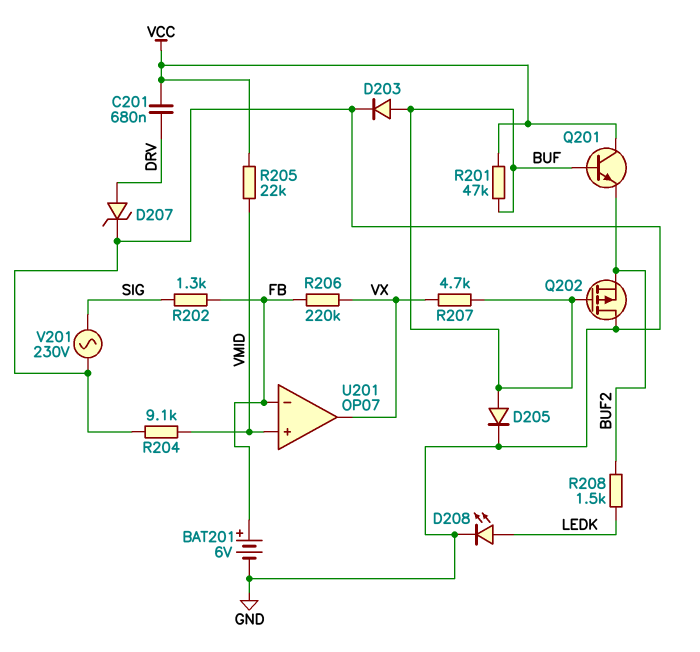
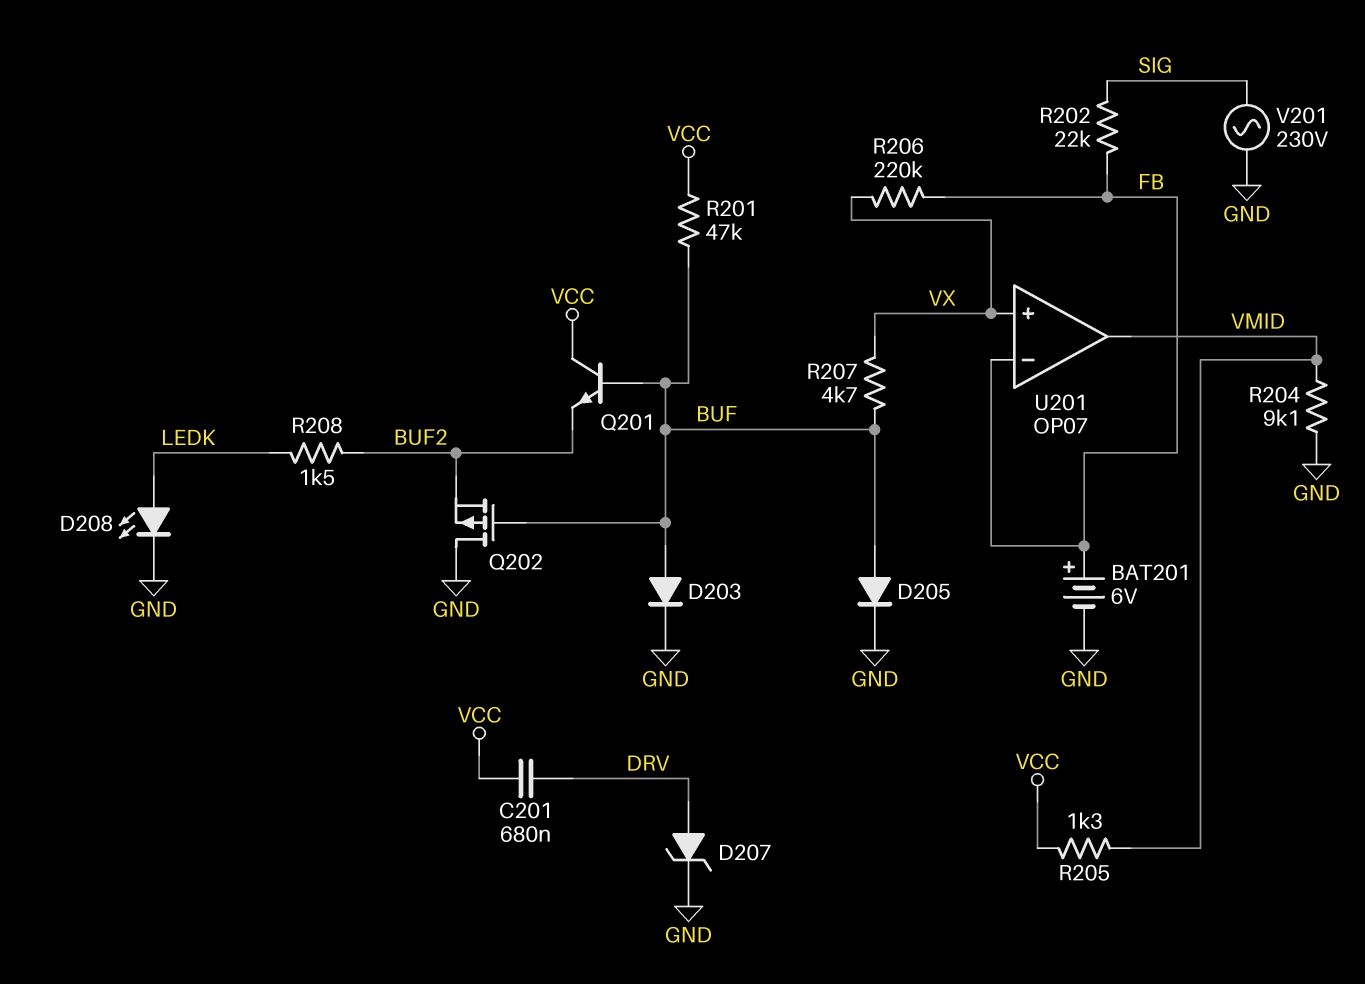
R202: 1.3k (FB, SIG) -> 22k (FB, SIG)
R205: 22k (VCC, VMID) -> 1.3k (VCC, VMID)
U201 pin in+: VMID -> VX
U201 pin out: VX -> VMID

